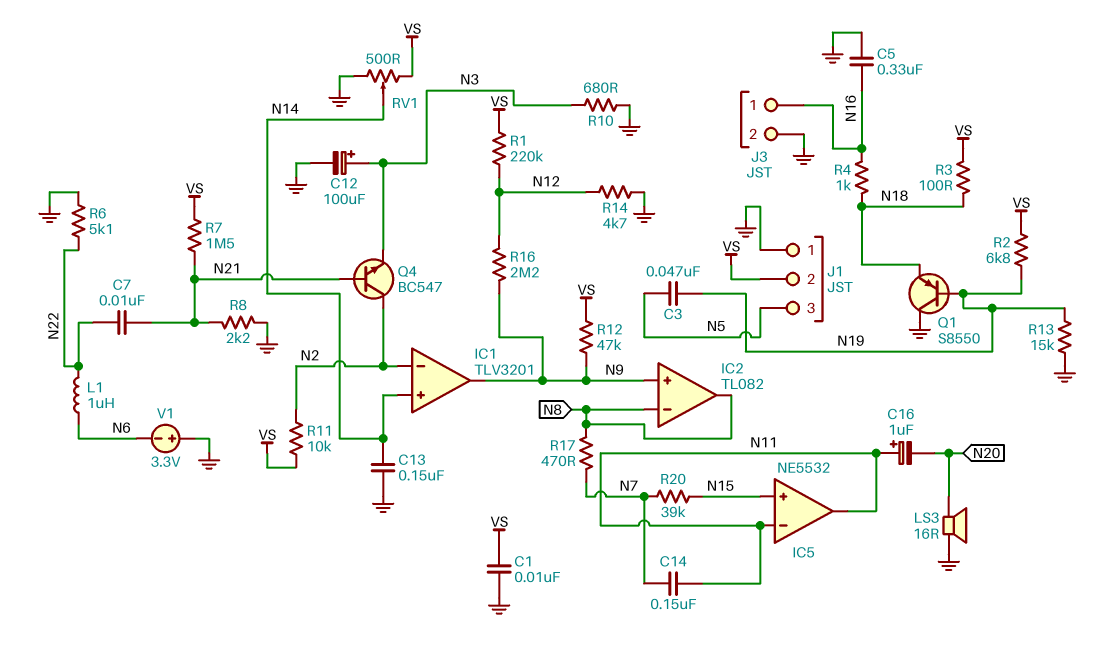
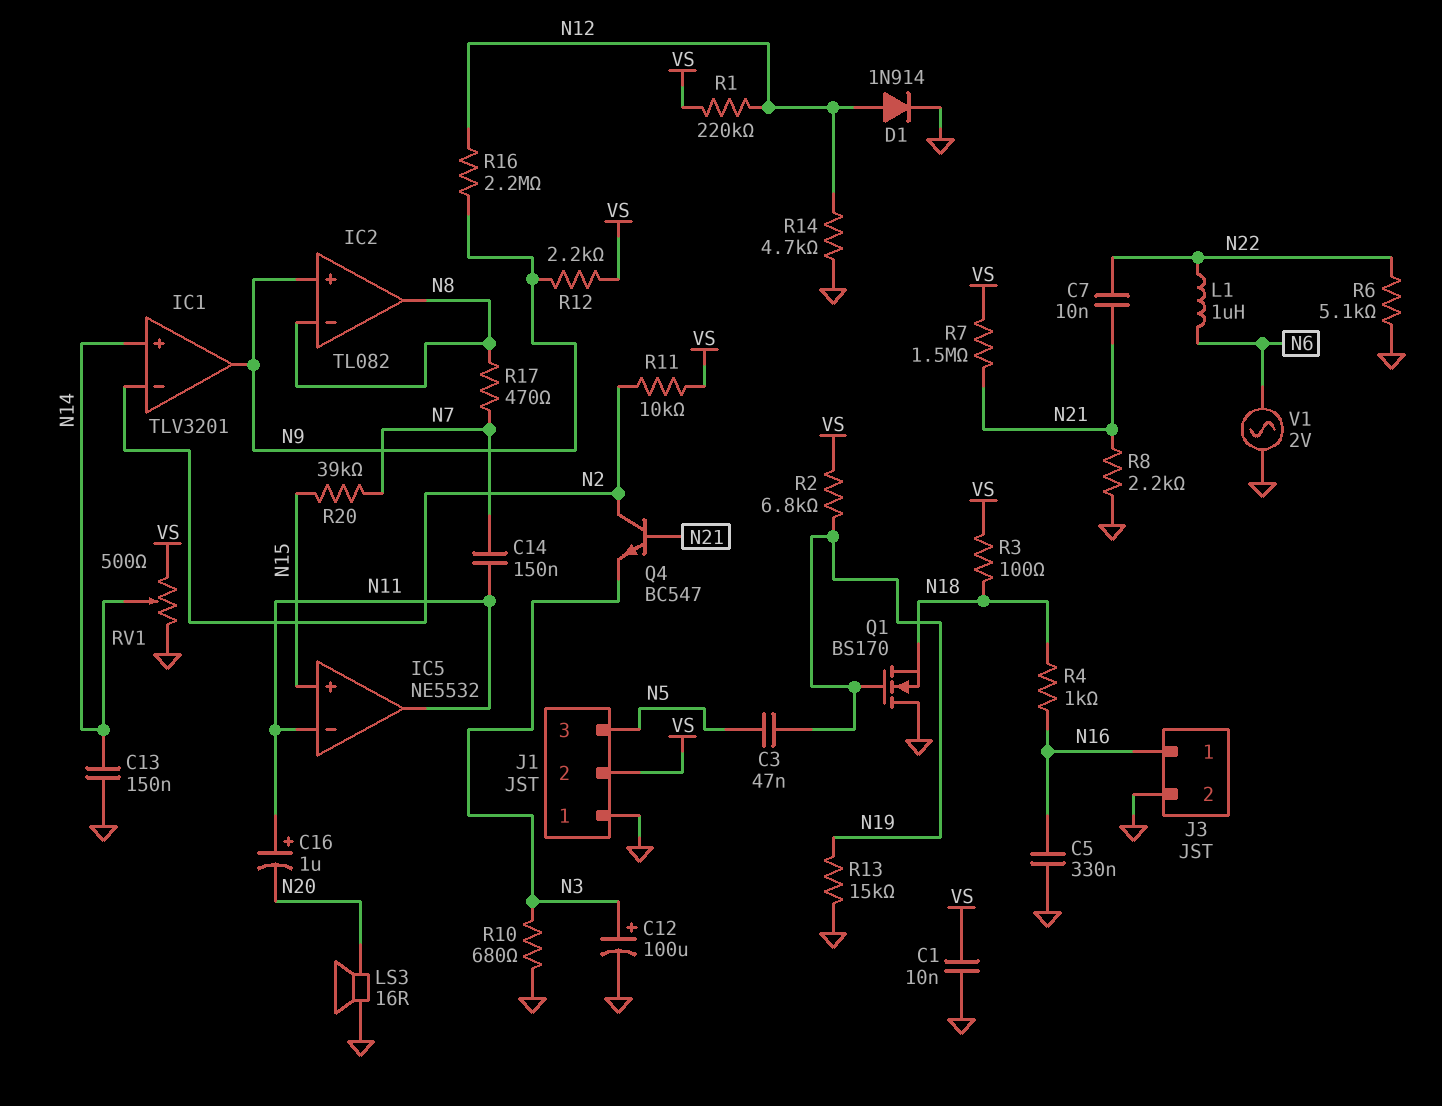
D1: none -> diode 1N914 (A N12, K GND)
Q1: PNP S8550 (B N19, C GND, E N18) -> NMOS BS170 (G N19, D GND, S N18)
R12: 47k (N9, VS) -> 2.2k (N9, VS)
V1: 3.3V (plus GND, minus N6) -> AC 2V (GND, N6)

